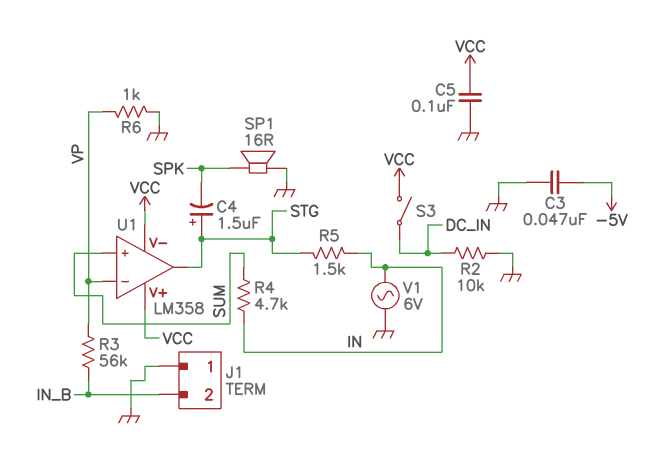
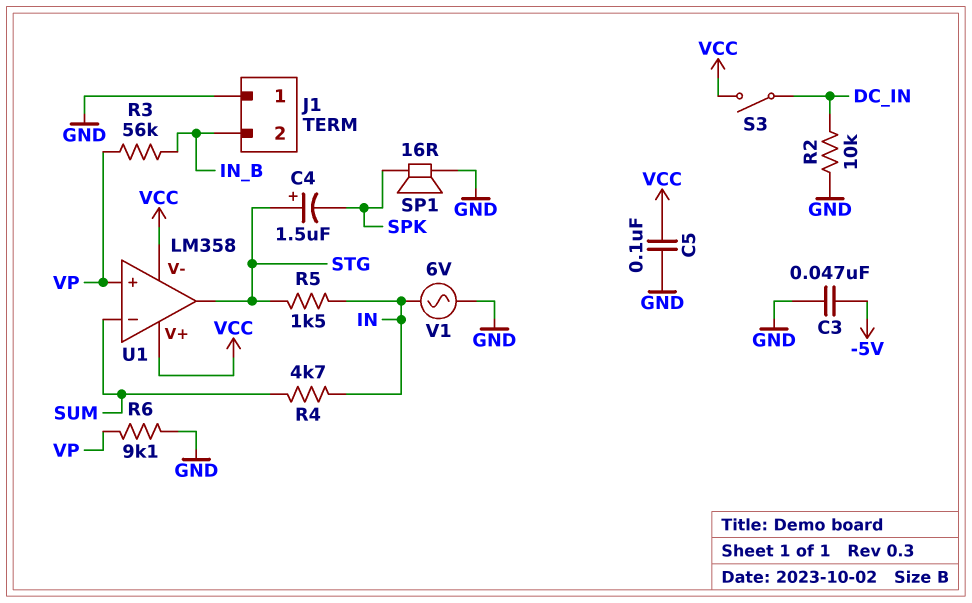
R6: 1k (GND, VP) -> 9.1k (GND, VP)
U1 pin in+: SUM -> VP
U1 pin in-: VP -> SUM

